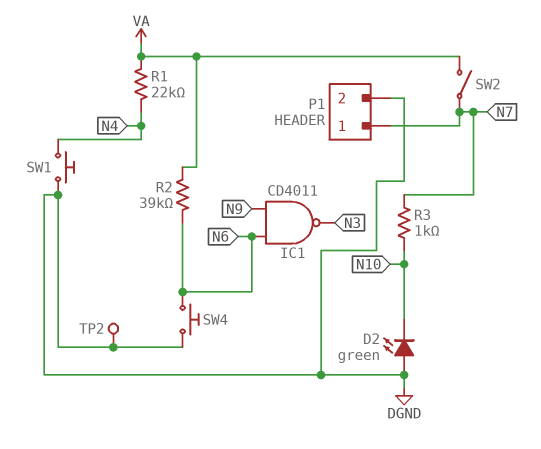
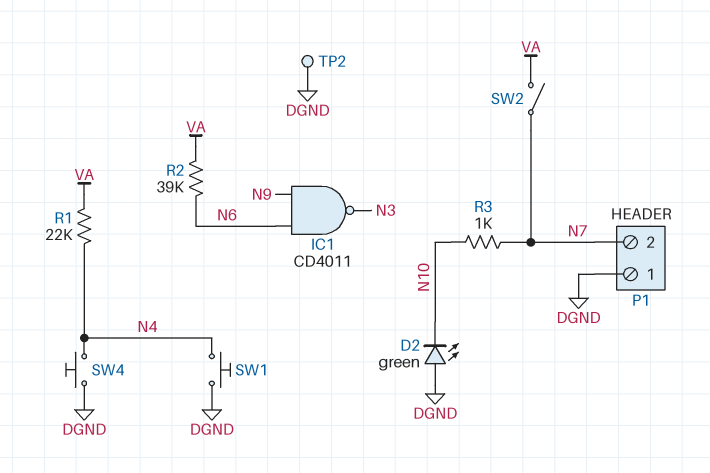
P1 pin 1: N7 -> DGND
P1 pin 2: DGND -> N7
SW4: button (DGND, N6) -> button (DGND, N4)

